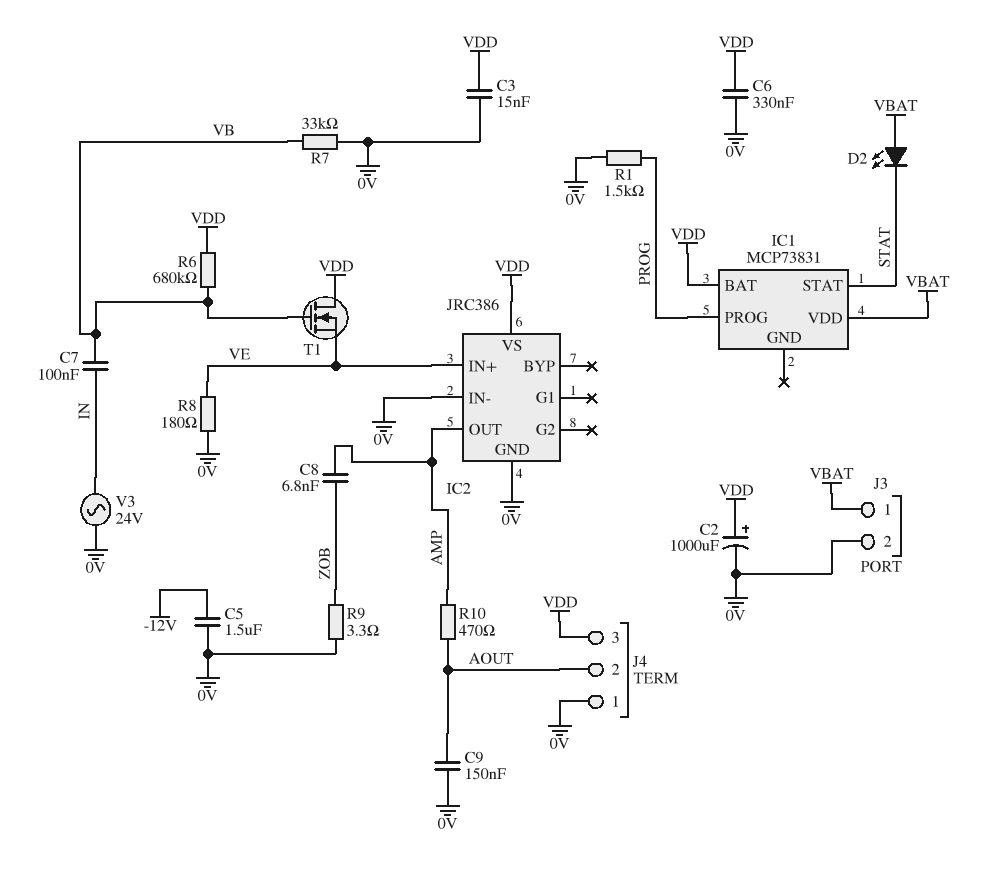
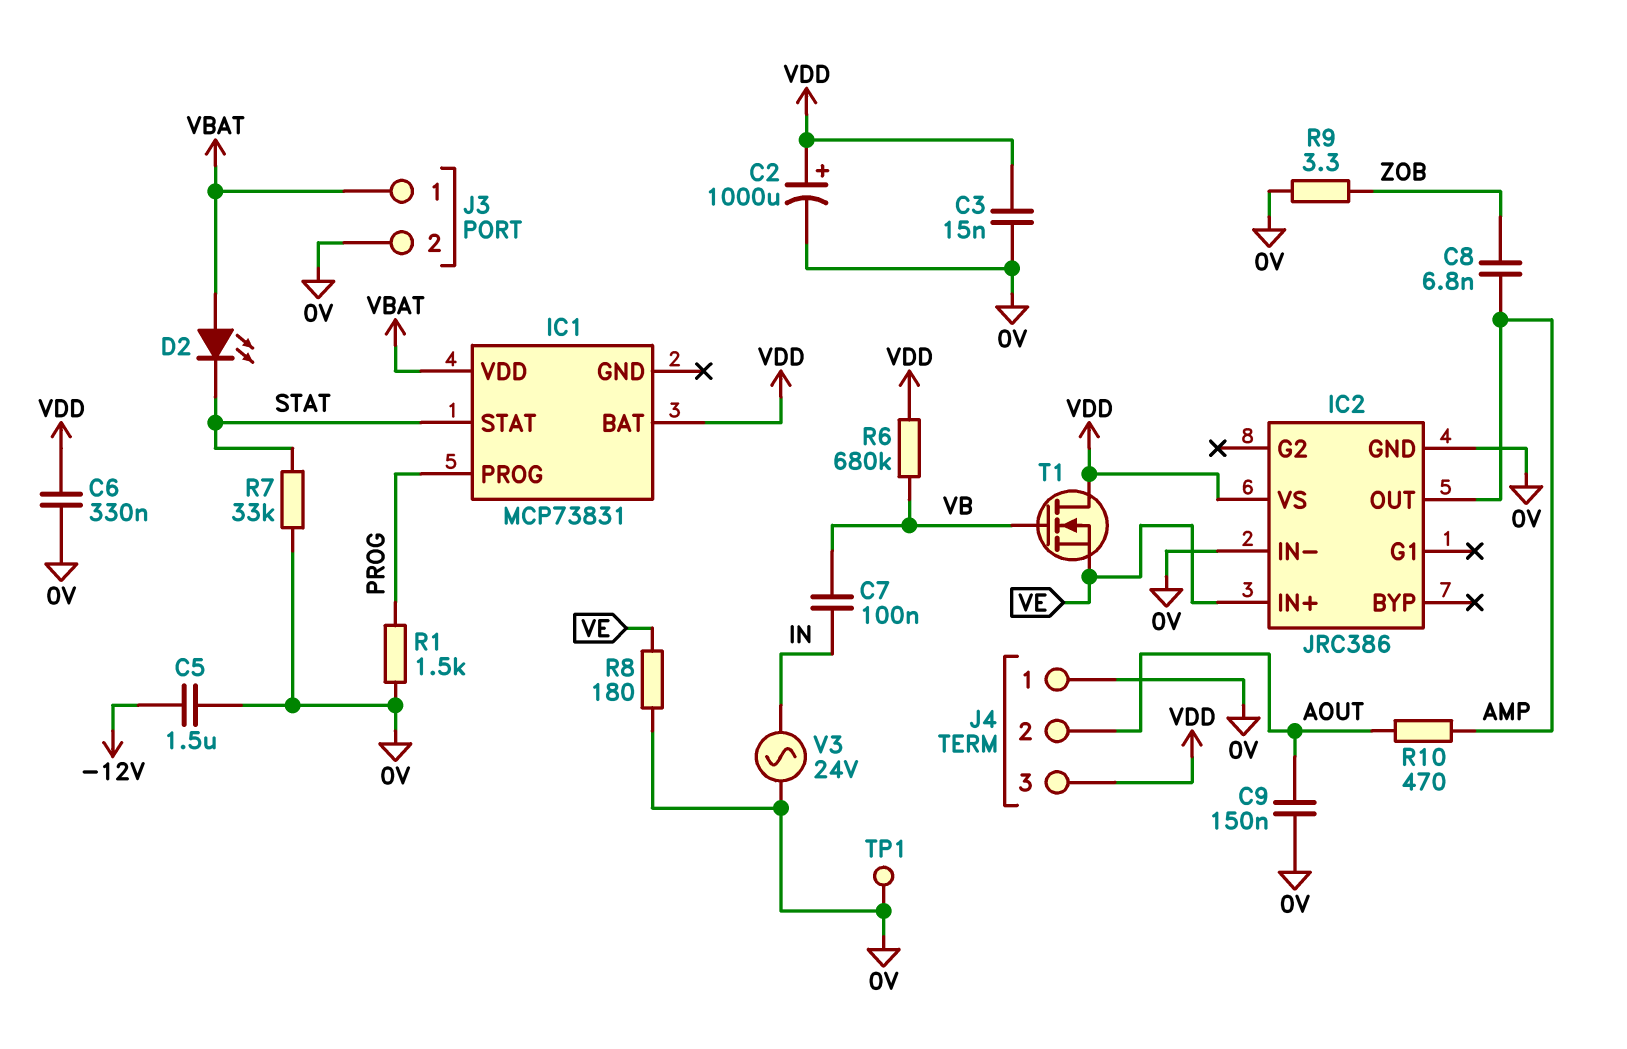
R7: 33k (0V, VB) -> 33k (0V, STAT)
TP1: none -> test point (0V)

